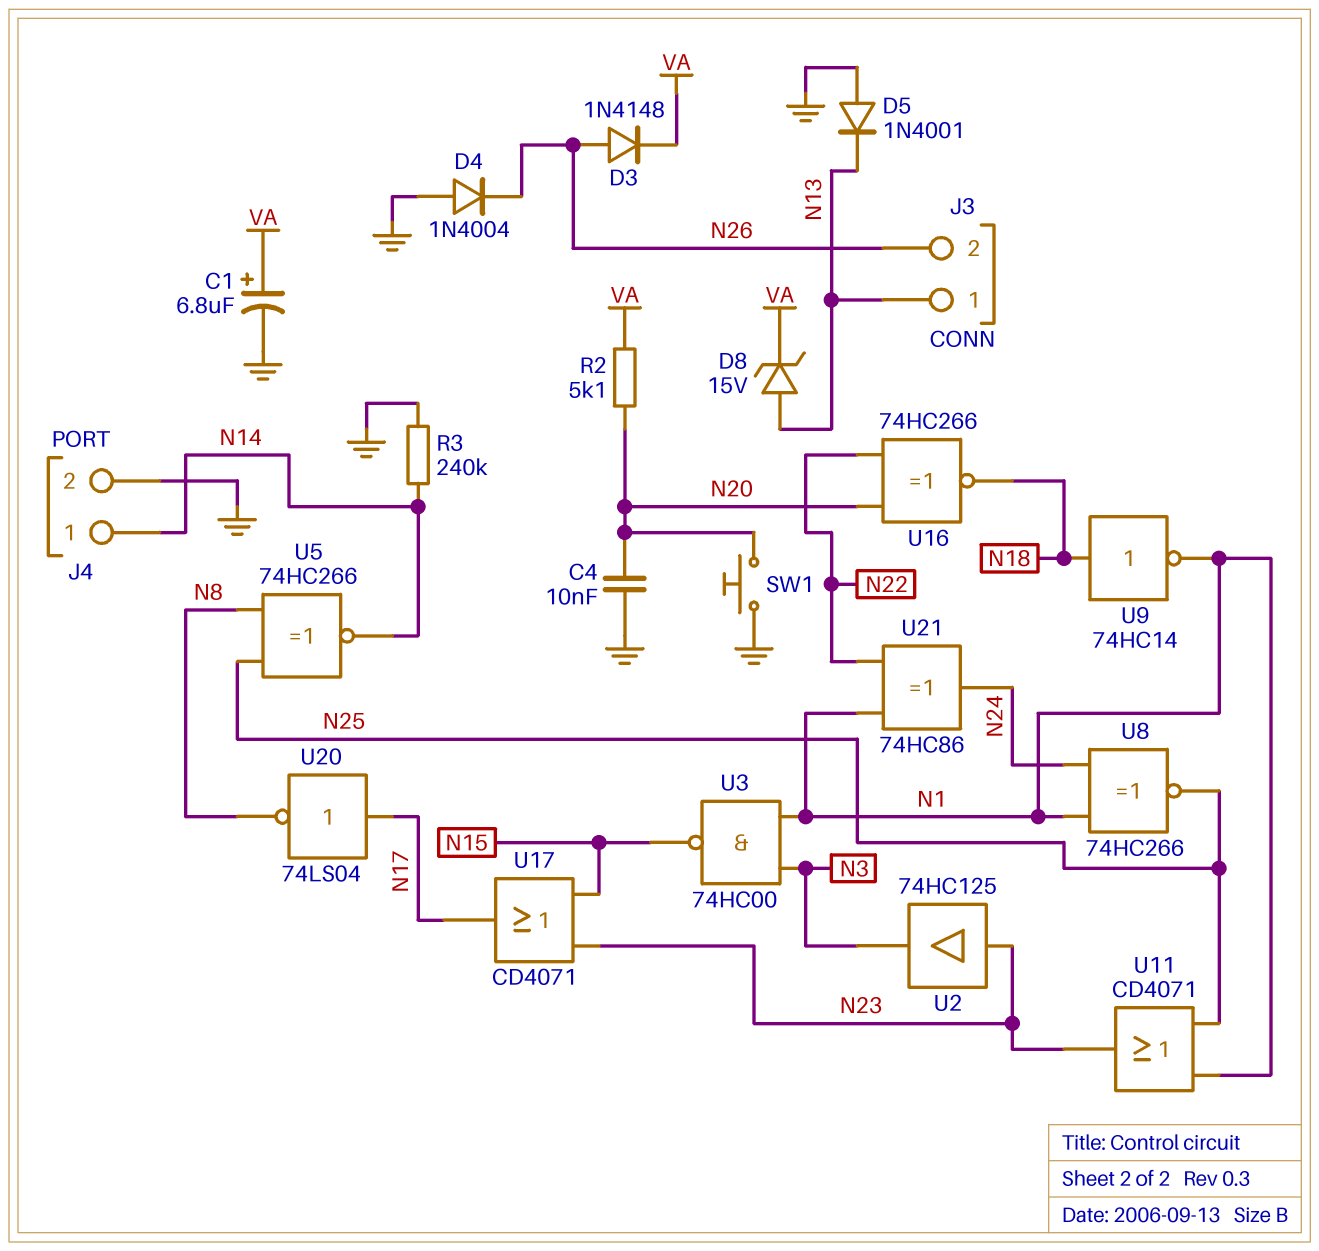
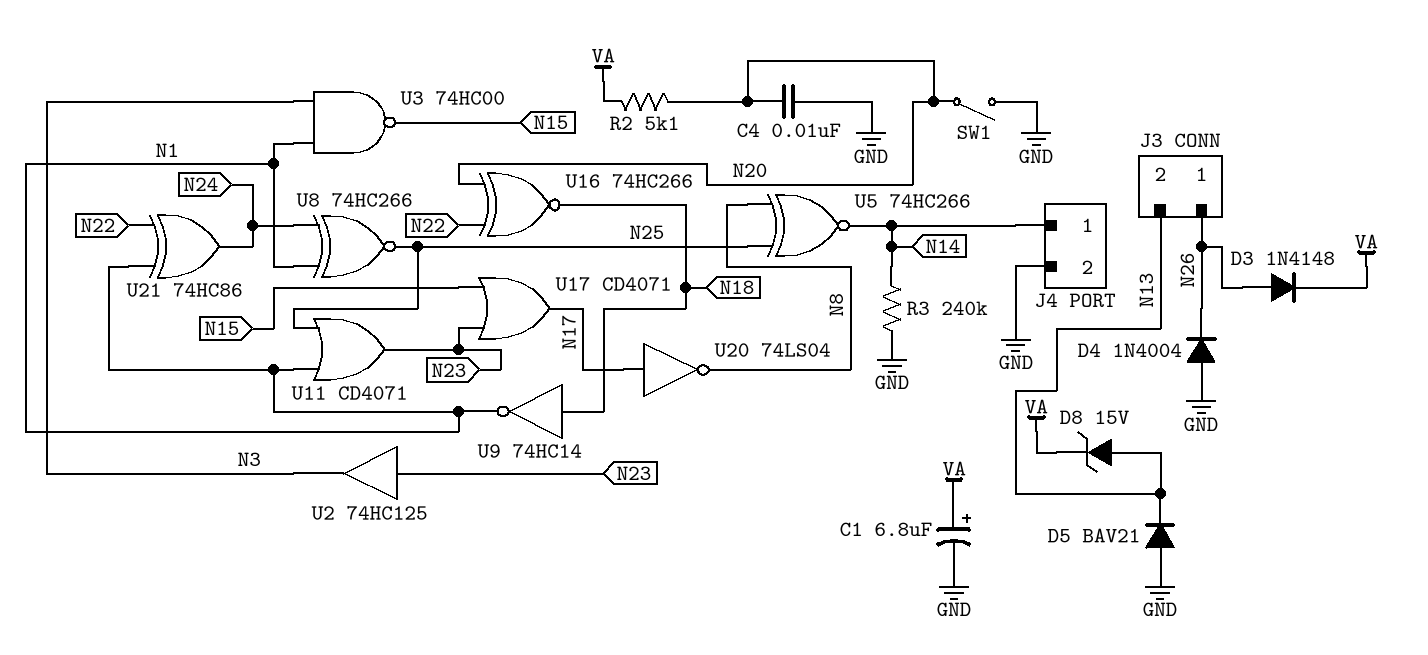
D5: diode 1N4001 (A GND, K N13) -> diode BAV21 (A GND, K N13)
J3 pin 1: N13 -> N26
J3 pin 2: N26 -> N13
SW1: button (GND, N20) -> switch (GND, N20)

